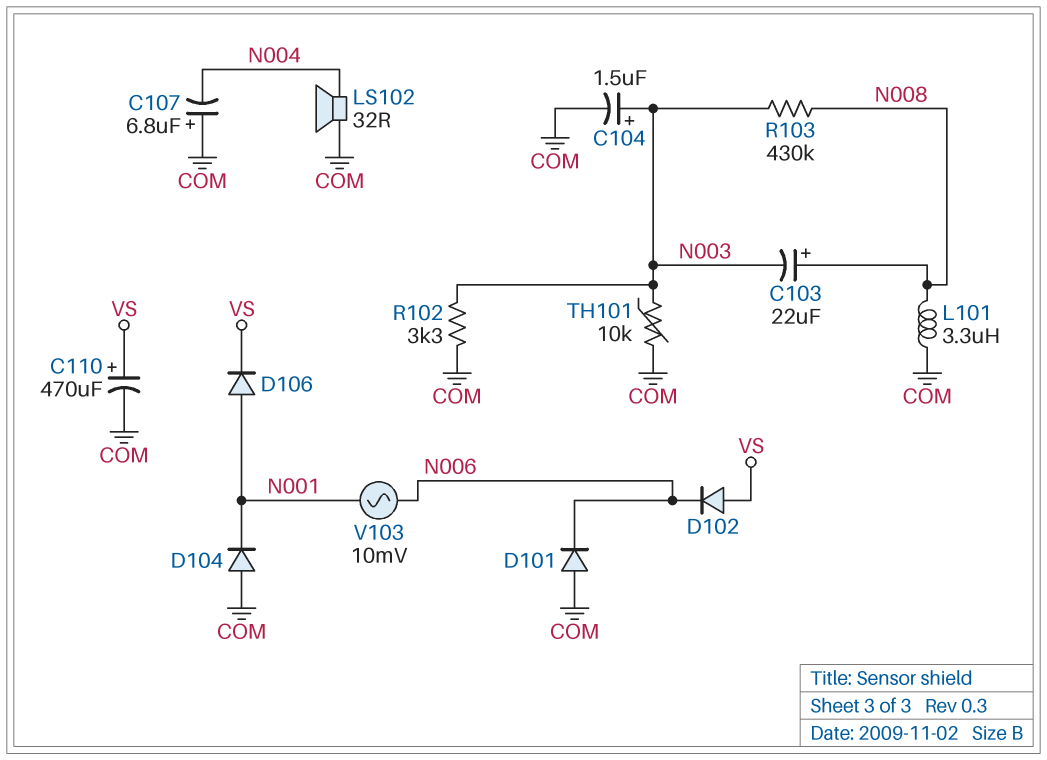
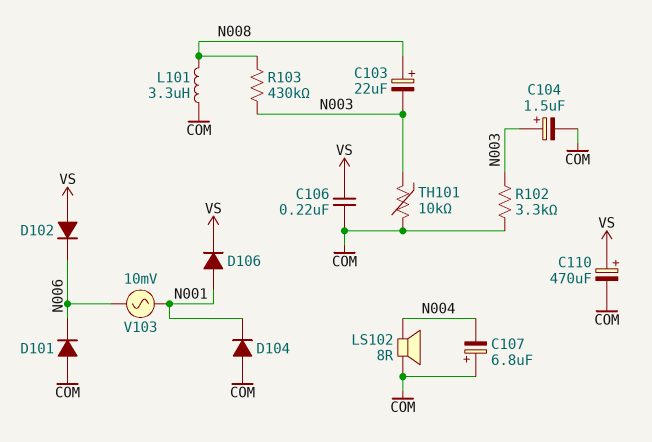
C106: none -> 220nF (COM, VS)
LS102: speaker 32R (COM, N004) -> speaker 8R (COM, N004)

